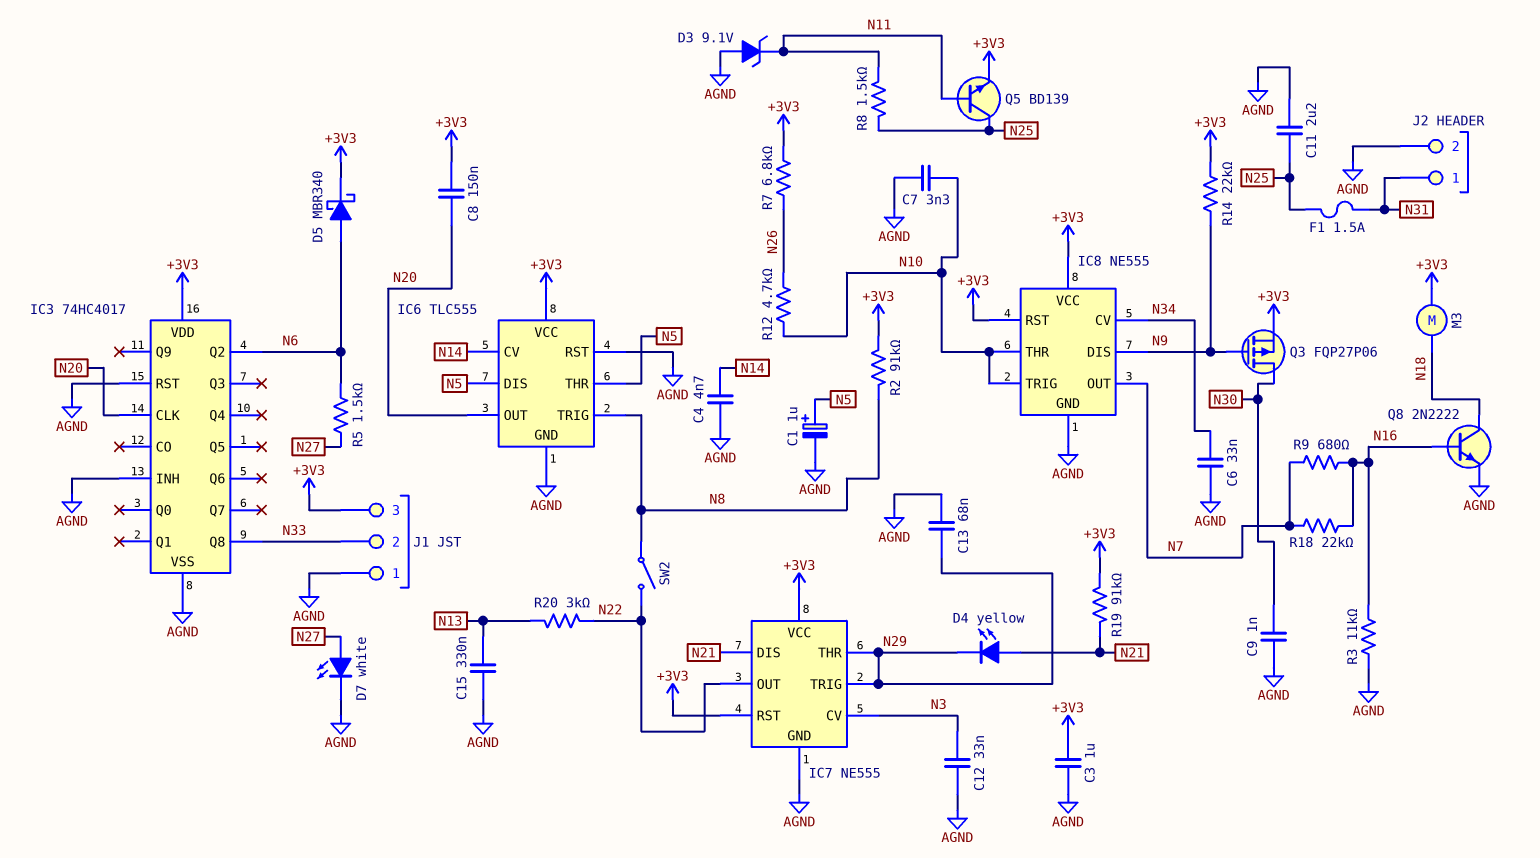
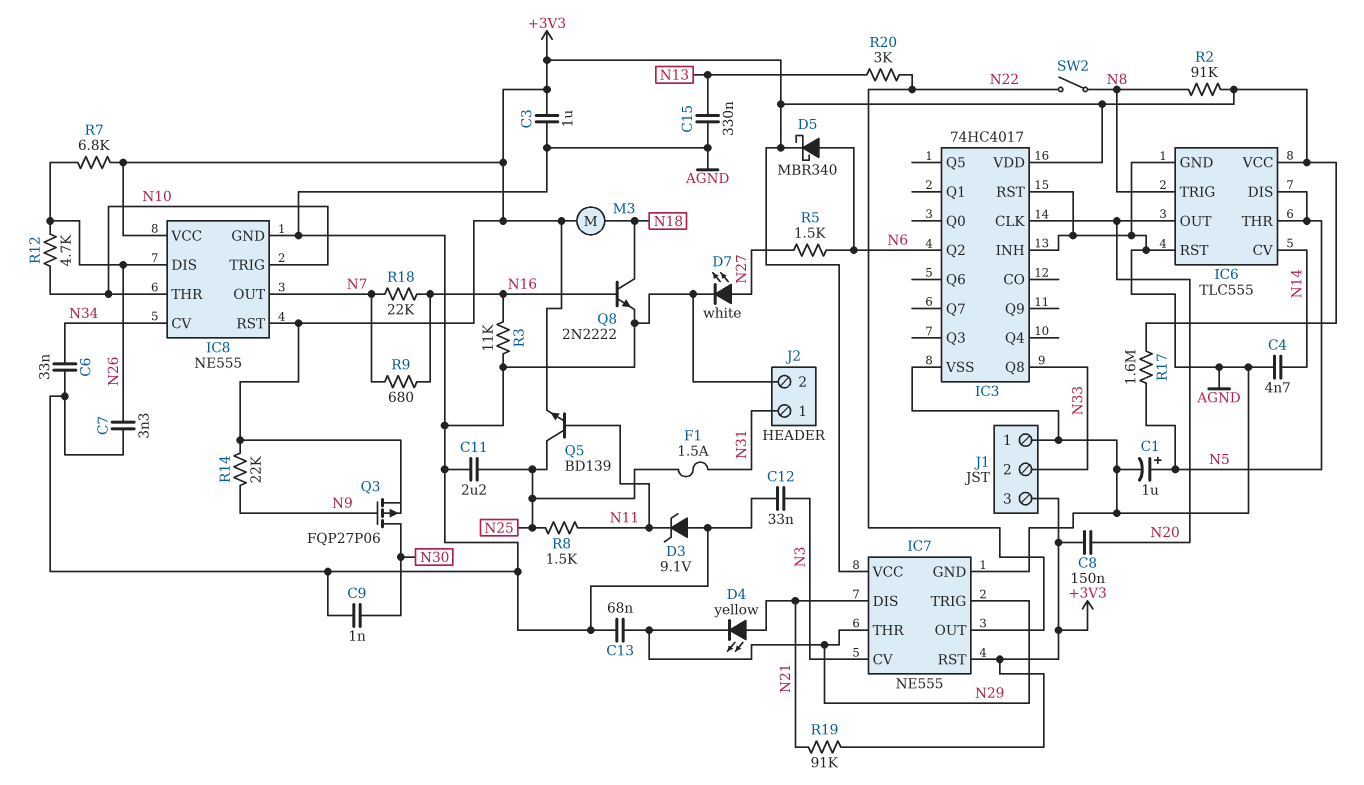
C7: 3.3nF (AGND, N10) -> 3.3nF (AGND, N26)
IC8 pin DIS: N9 -> N26
R17: none -> 1.6M (+3V3, N5)

